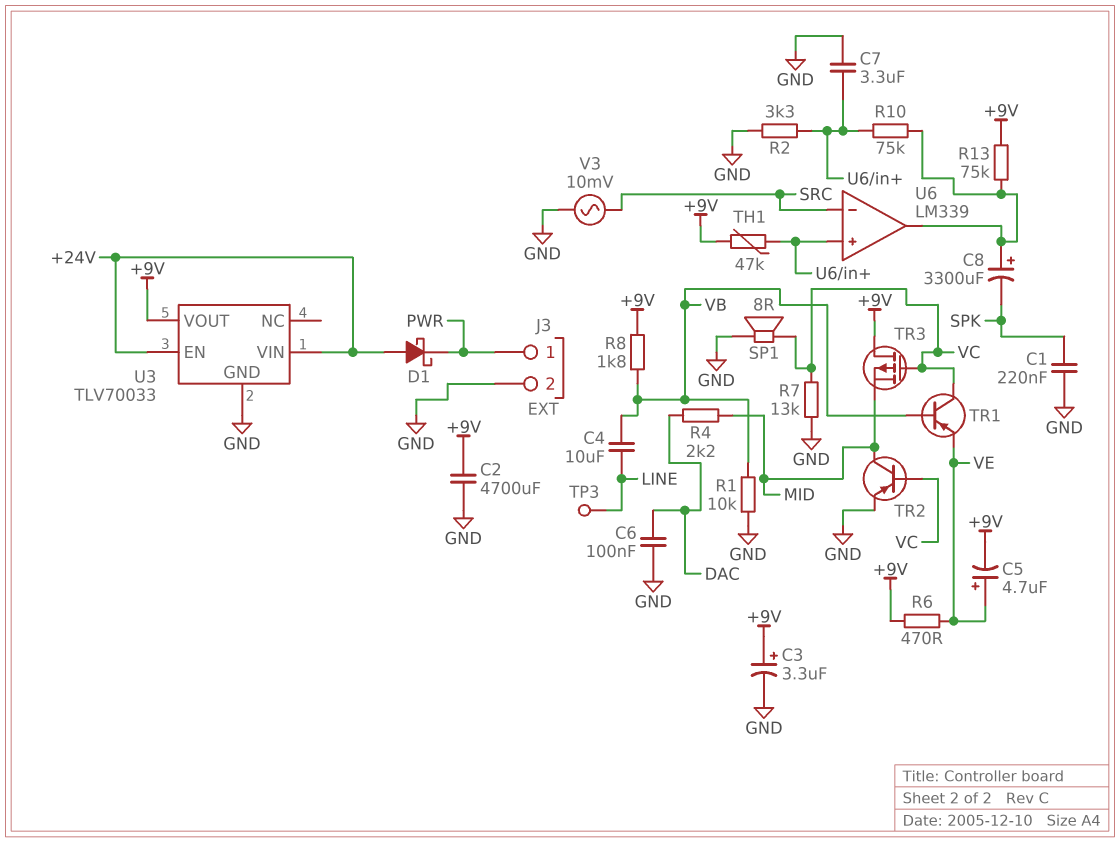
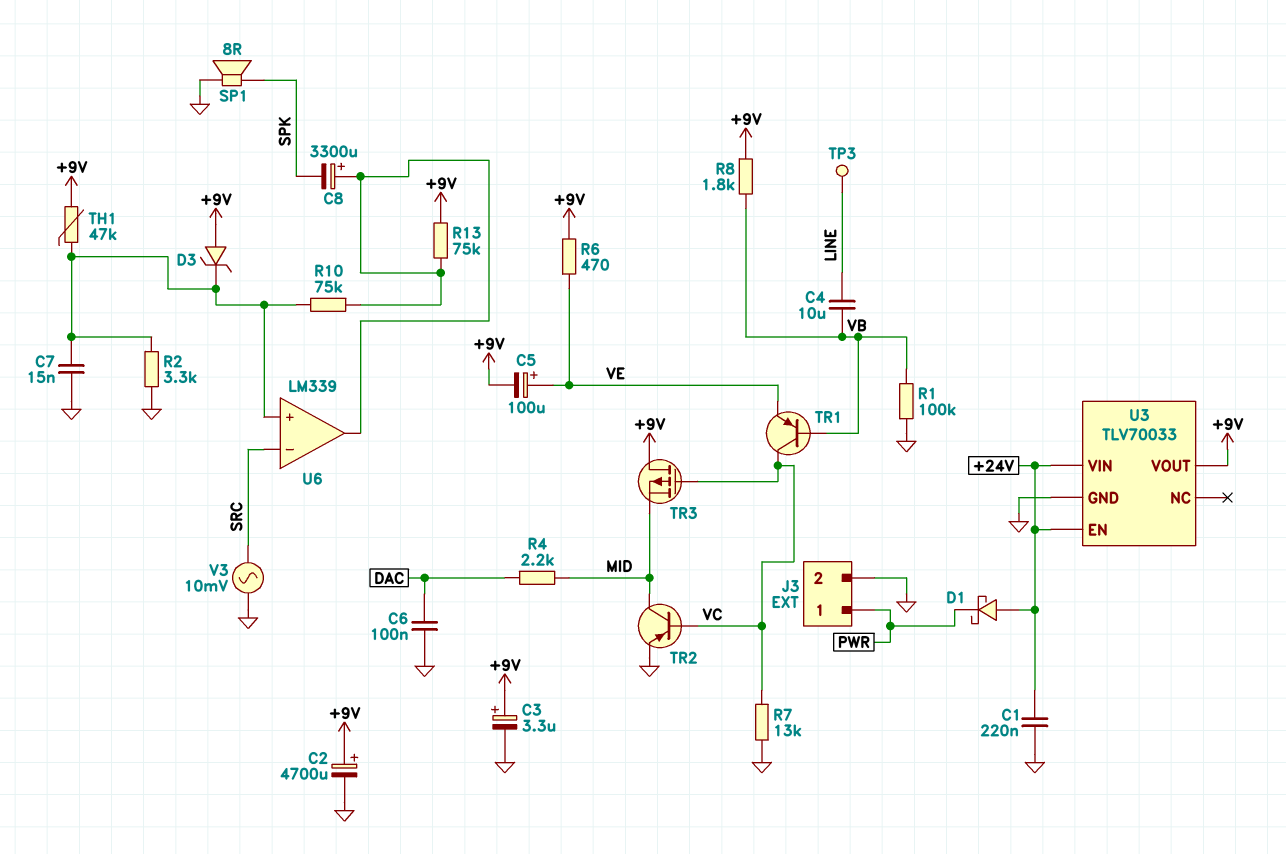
C1: 220nF (GND, SPK) -> 220nF (+24V, GND)
C2: 4700uF (+9V, GND) -> 4700uF (plus +9V, minus GND)
C5: 4.7uF (plus VE, minus +9V) -> 100uF (plus VE, minus +9V)
C7: 3.3uF (GND, U6/in+) -> 15nF (GND, U6/in+)
D3: none -> zener (A +9V, K U6/in+)
R1: 10k (GND, VB) -> 100k (GND, VB)
SP1: speaker 8R (GND, VC) -> speaker 8R (GND, SPK)

